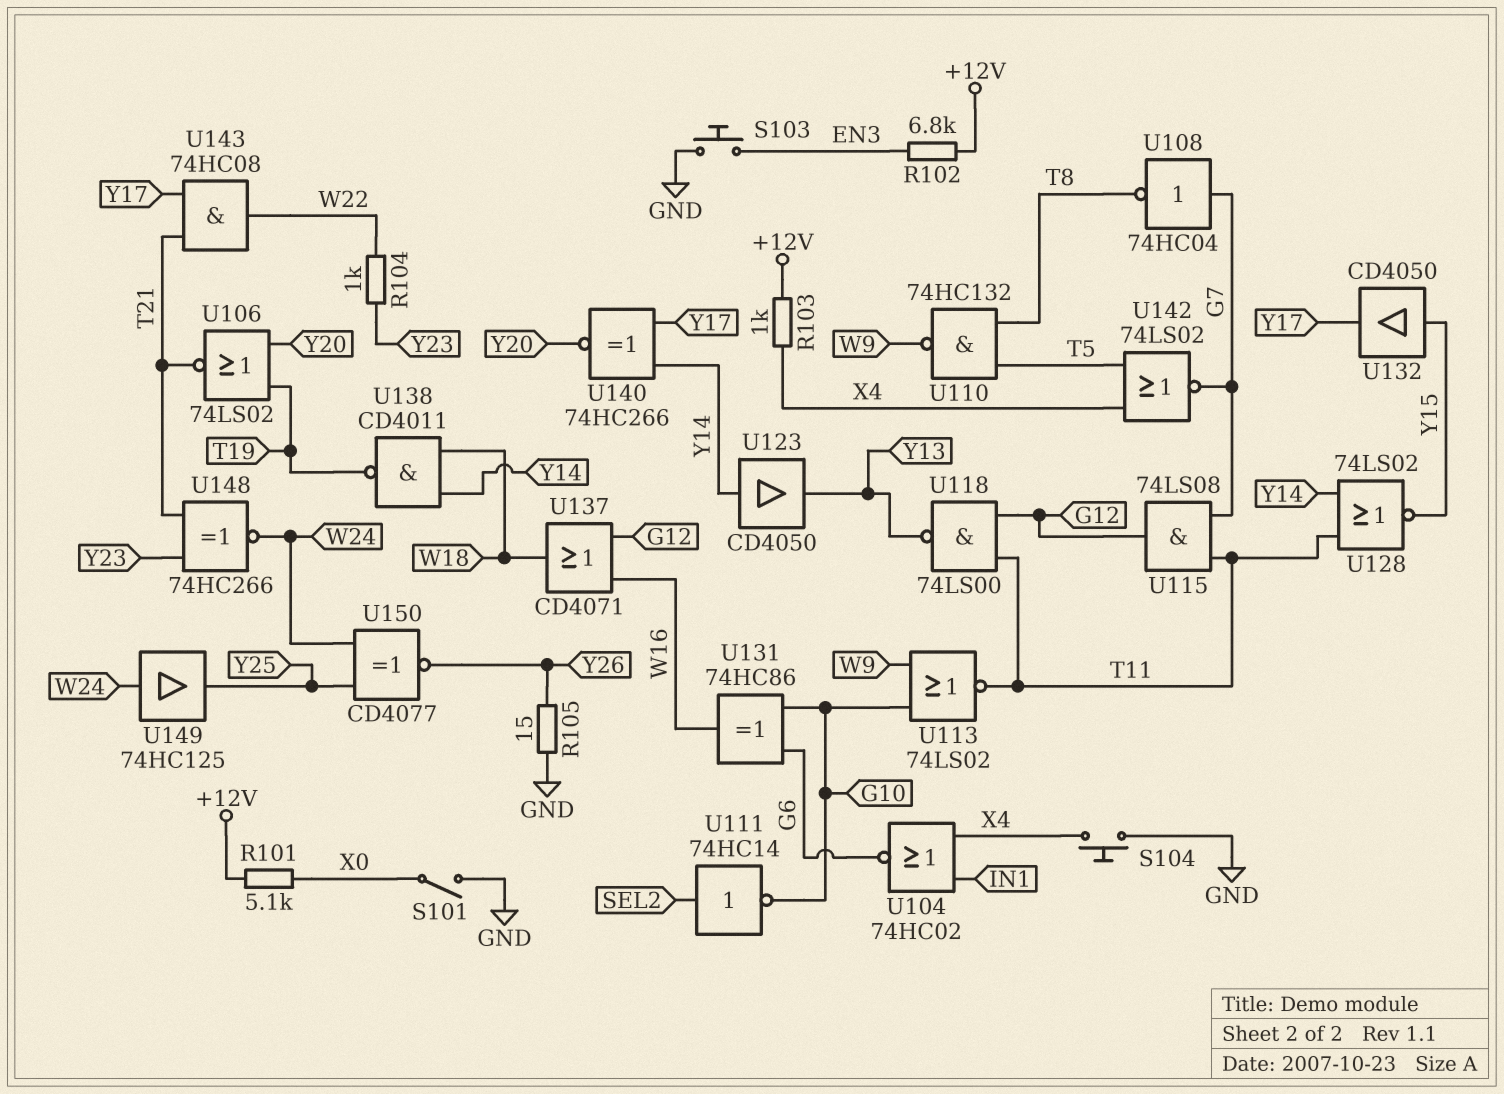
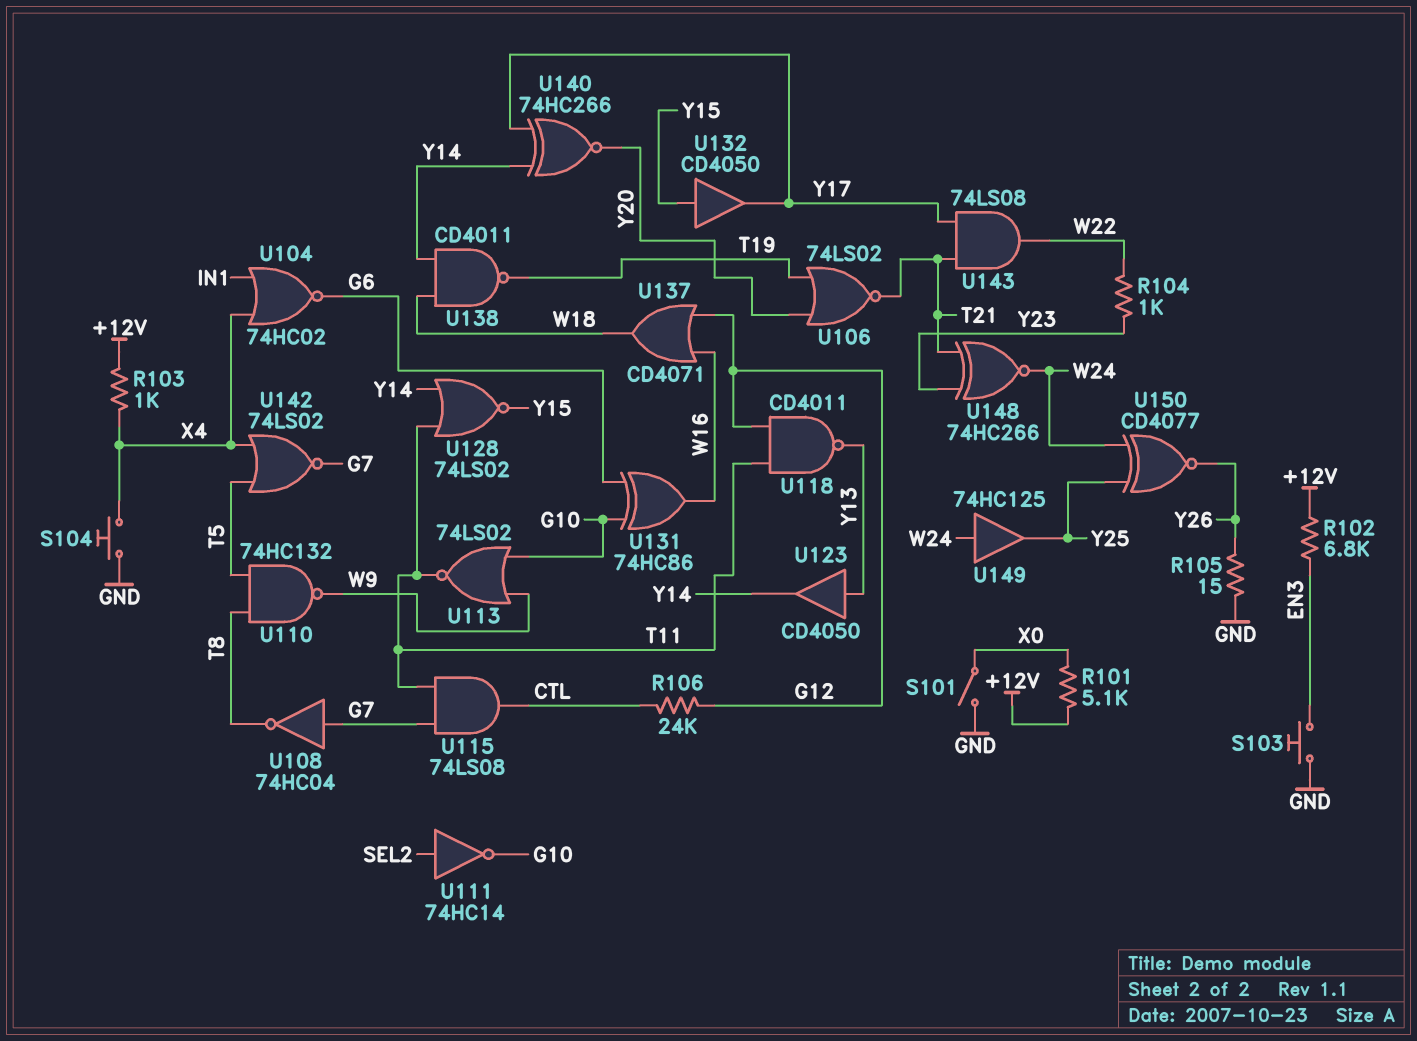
R106: none -> 24k (CTL, G12)
U115: AND 74LS08 (in G7, in T11, out G12) -> AND 74LS08 (in G7, in T11, out CTL)
U118: NAND 74LS00 (in G12, in T11, out Y13) -> NAND CD4011 (in G12, in T11, out Y13)
U123: buffer CD4050 (in Y14, out Y13) -> buffer CD4050 (in Y13, out Y14)
U143: AND 74HC08 (in T21, in Y17, out W22) -> AND 74LS08 (in T21, in Y17, out W22)

